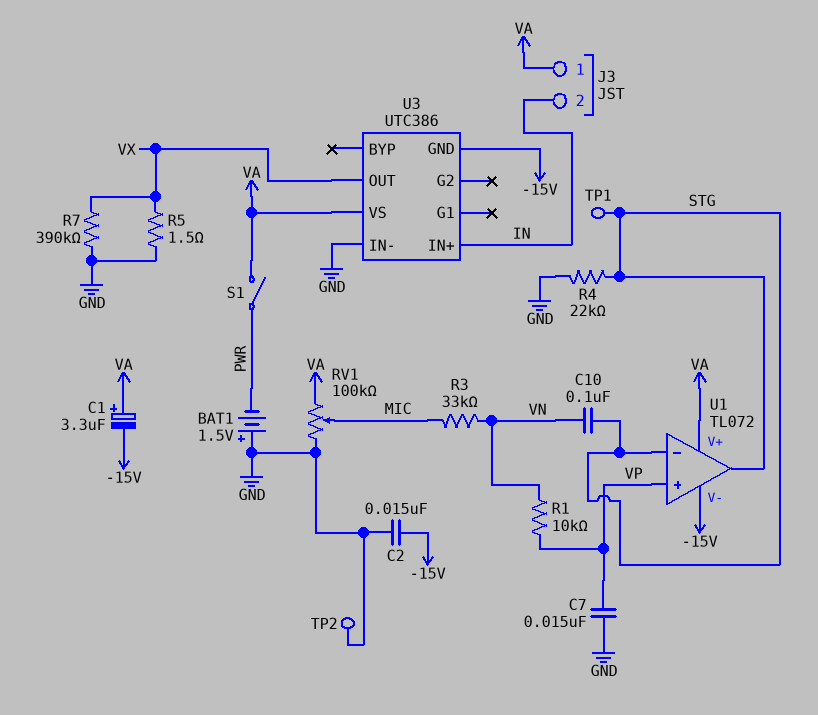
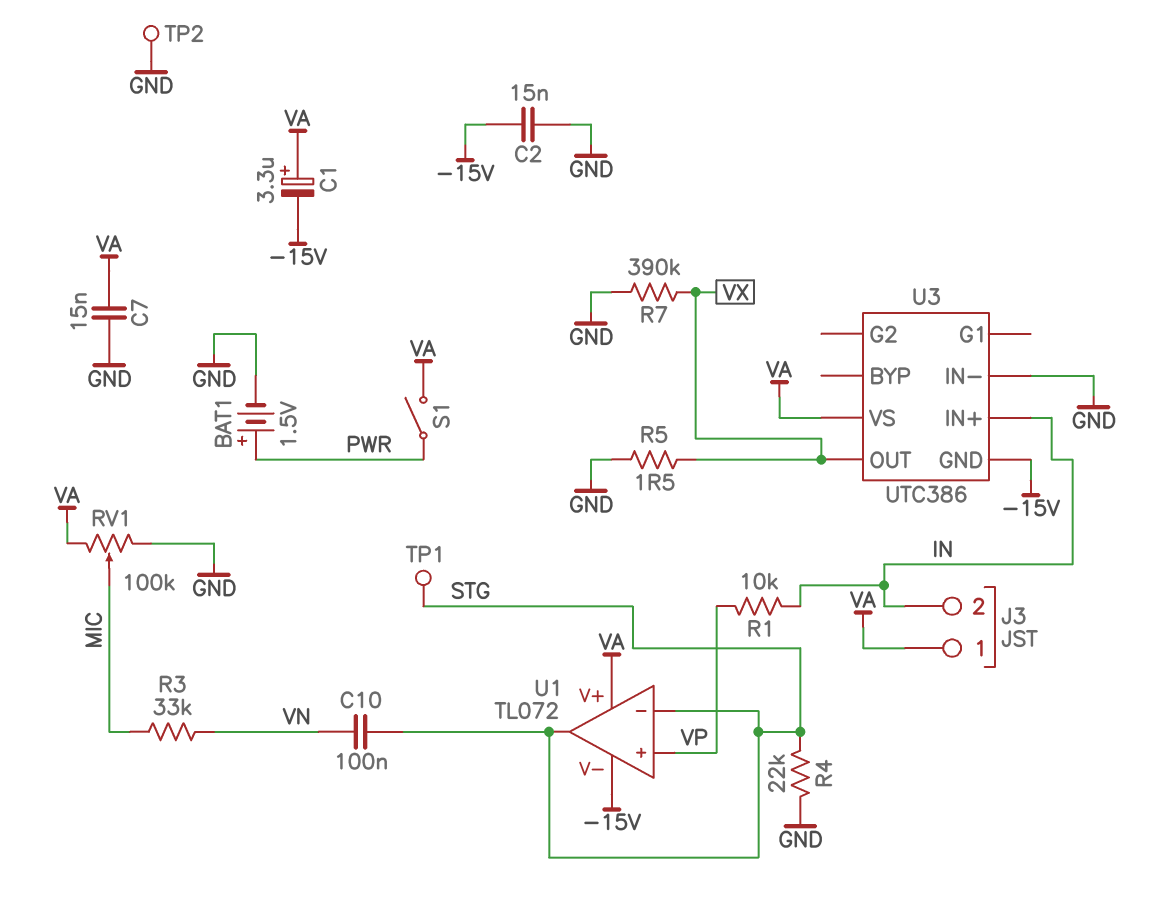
BAT1: 1.5V (plus GND, minus PWR) -> 1.5V (plus PWR, minus GND)
C7: 15nF (GND, VP) -> 15nF (GND, VA)
R1: 10k (VN, VP) -> 10k (IN, VP)

